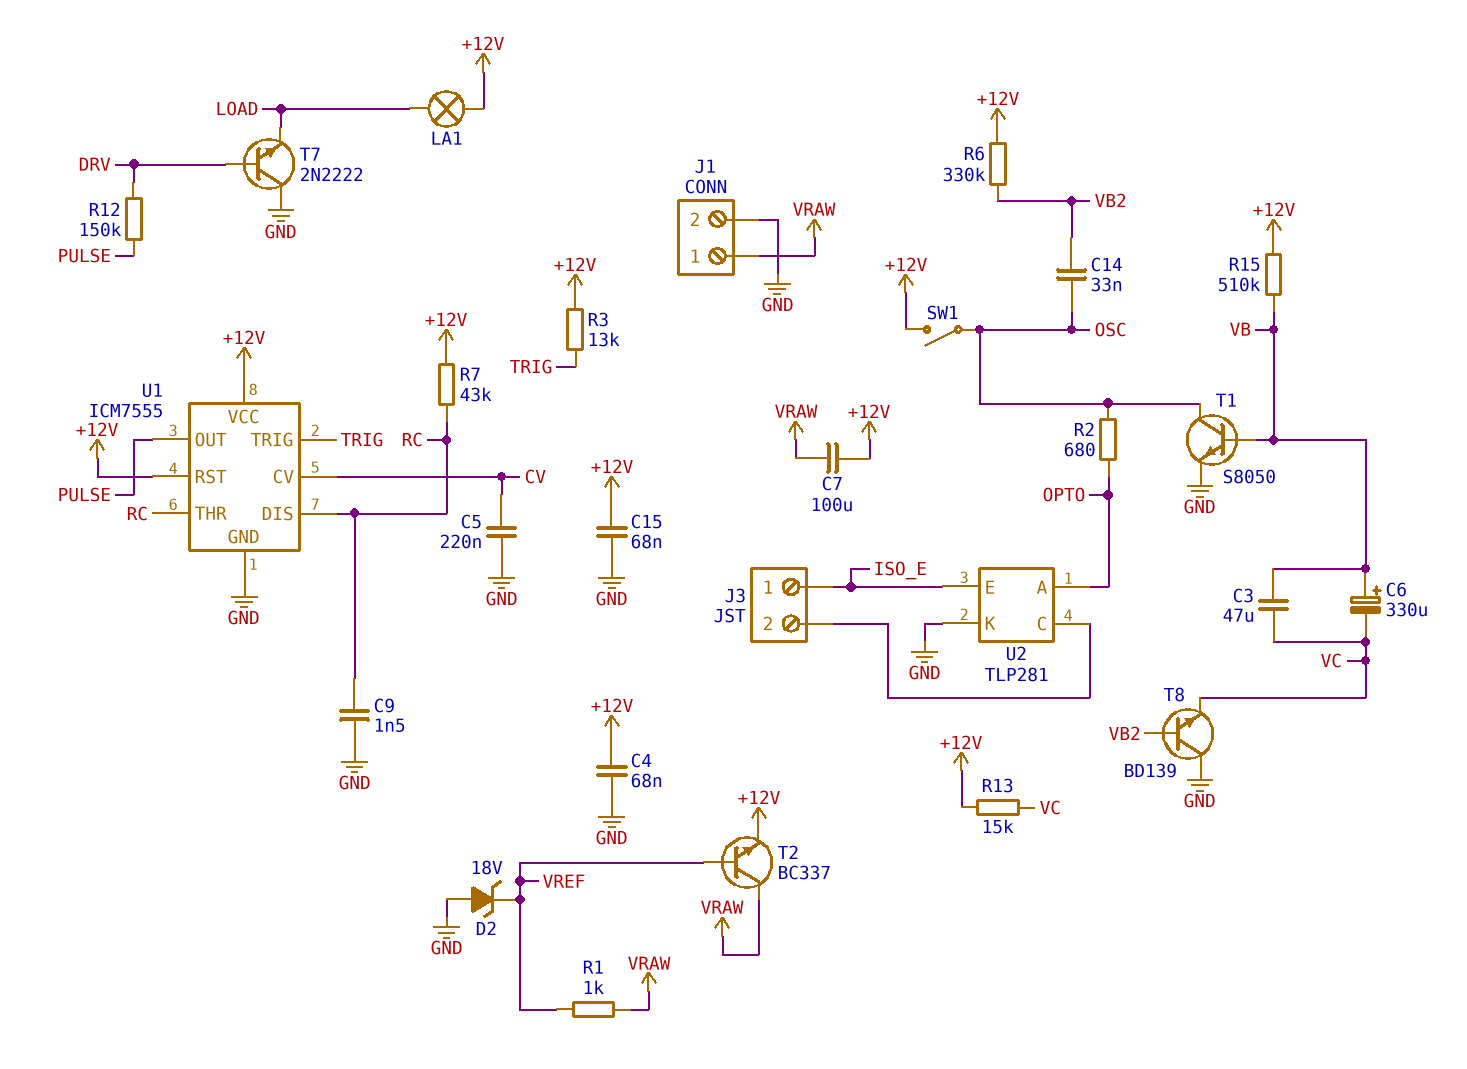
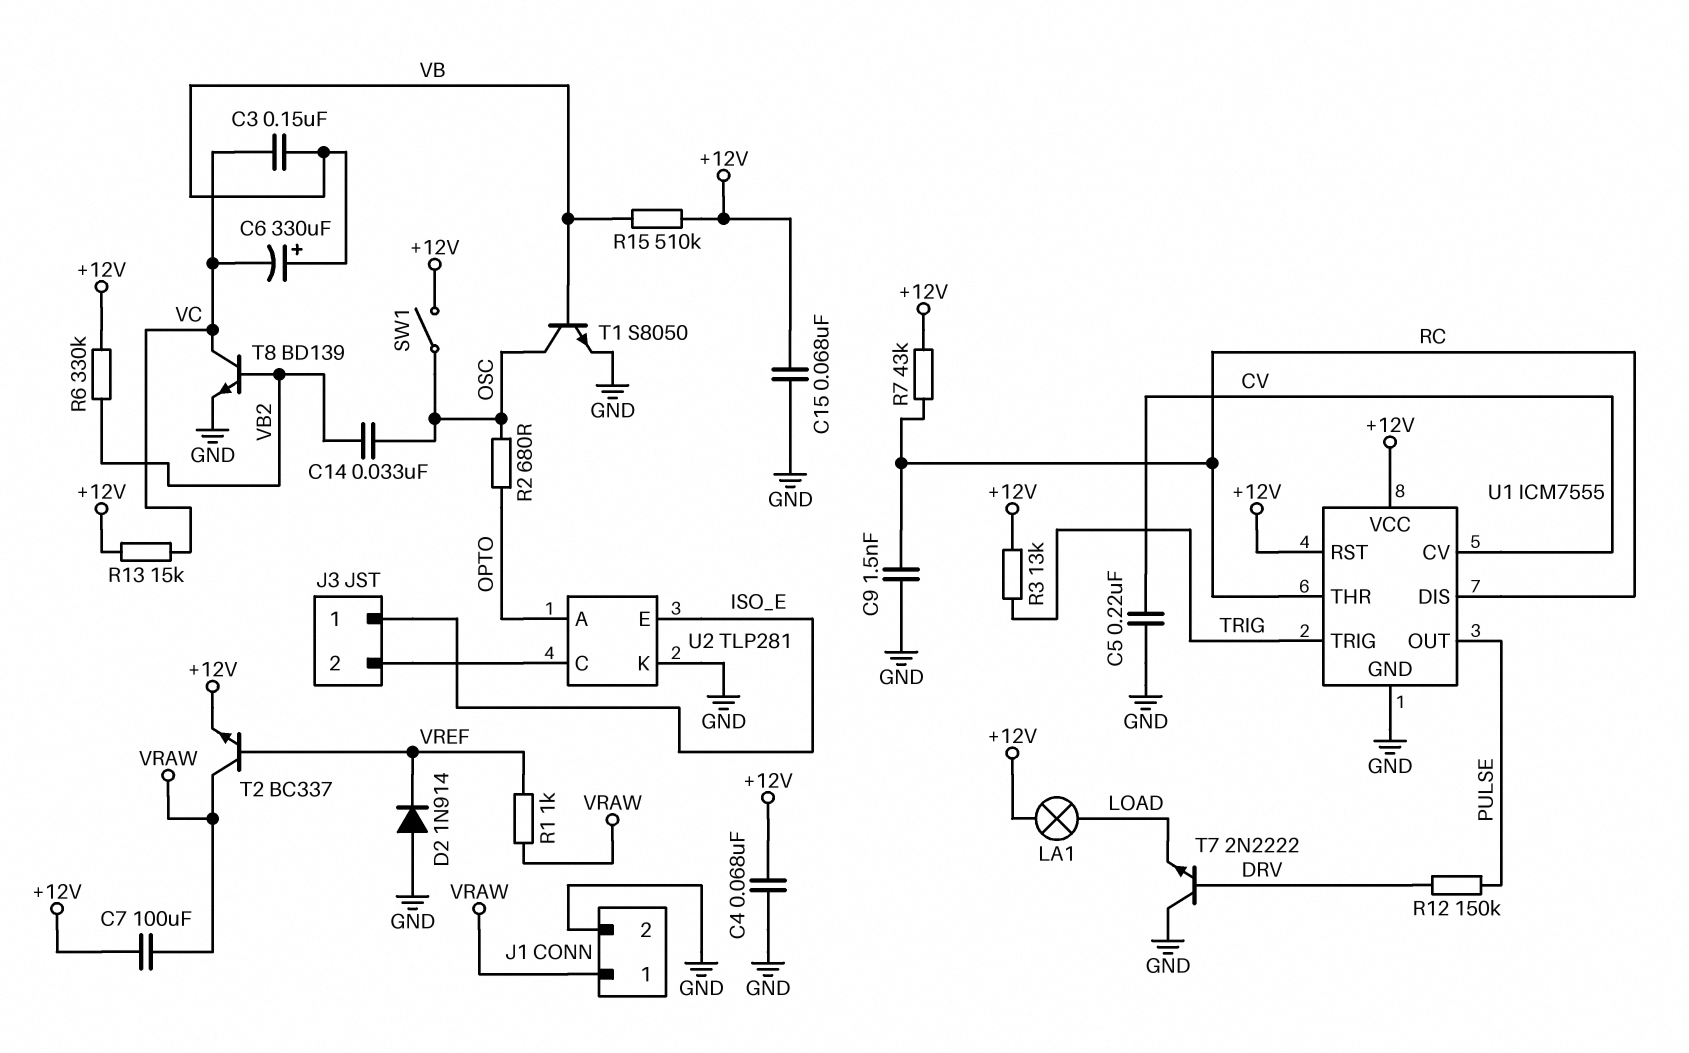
C3: 47uF (VB, VC) -> 150nF (VB, VC)
D2: zener 18V (A GND, K VREF) -> diode 1N914 (A GND, K VREF)
T8: NPN BD139 (B VB2, C GND, E VC) -> NPN BD139 (B VB2, C VC, E GND)

